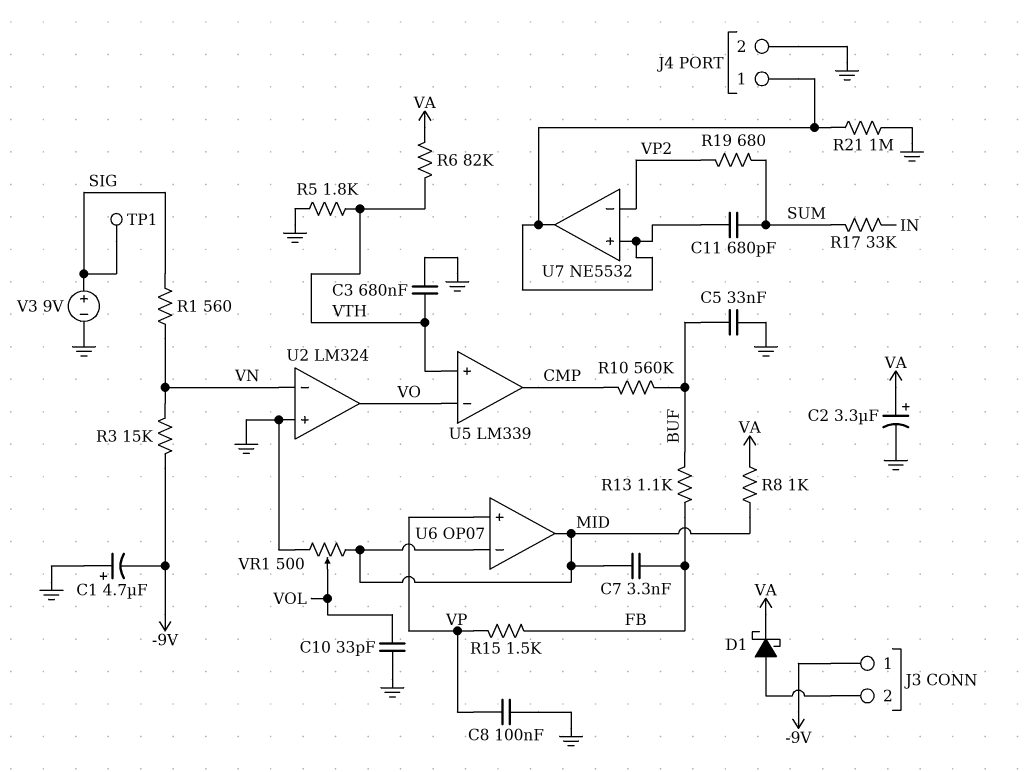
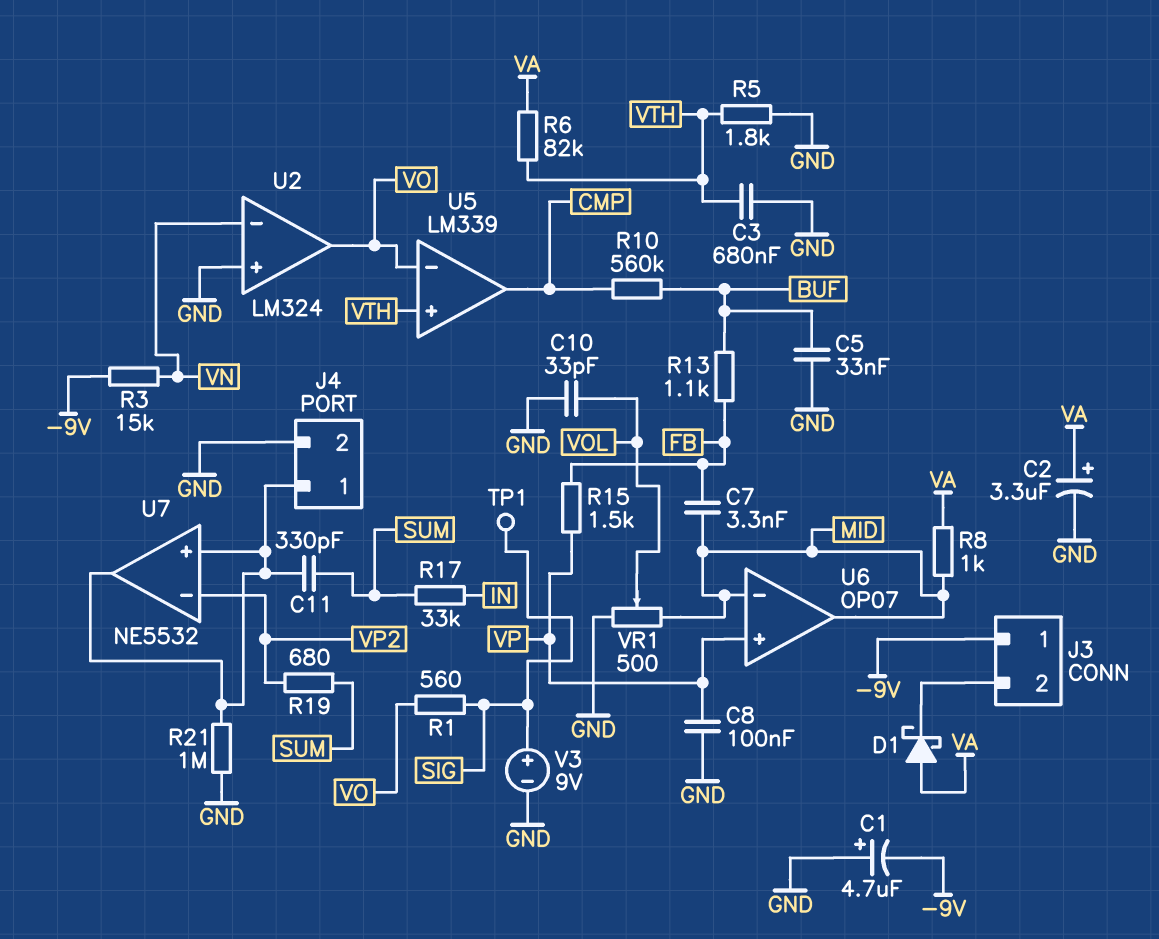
C11: 680pF (J4/1, SUM) -> 330pF (J4/1, SUM)
D1: schottky (A J3/2, K VA) -> schottky (A VA, K J3/2)
R1: 560 (SIG, VN) -> 560 (SIG, VO)

